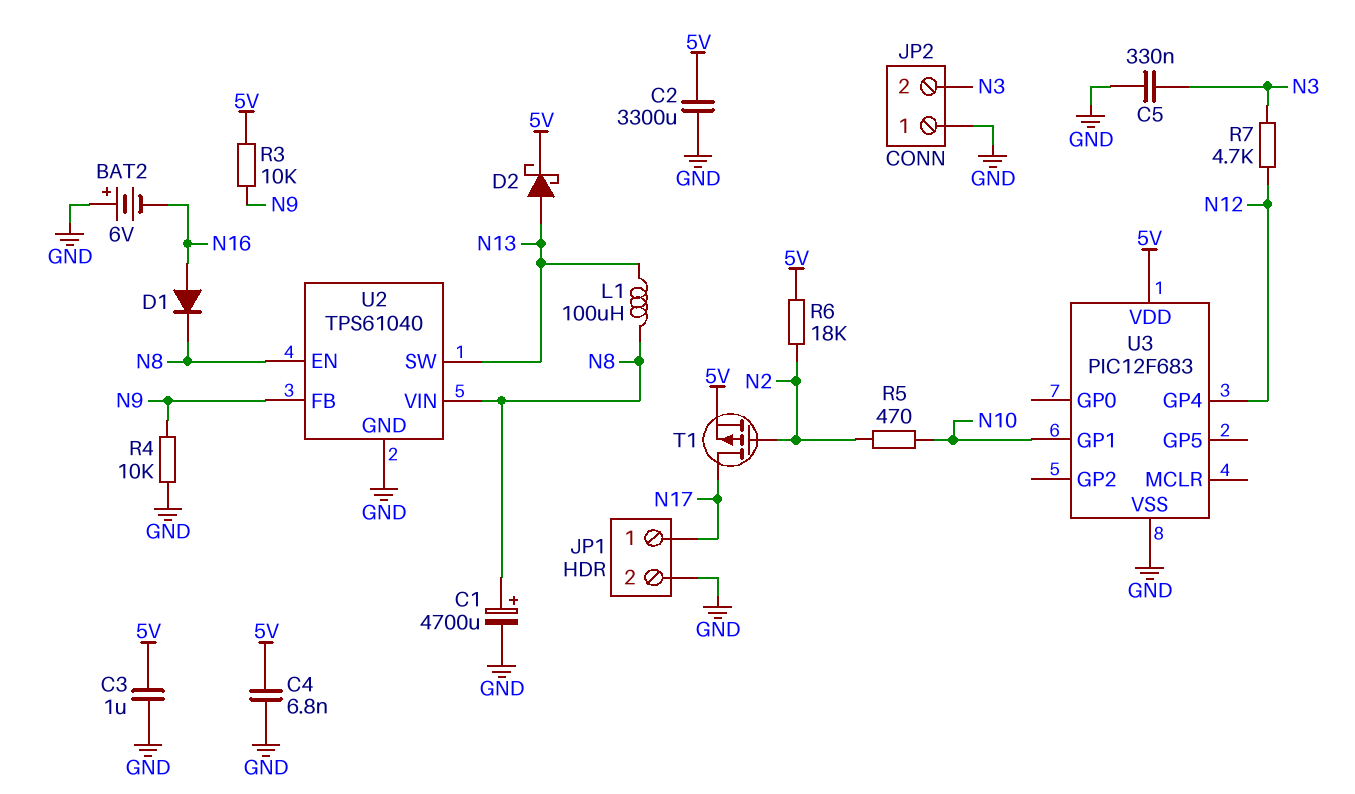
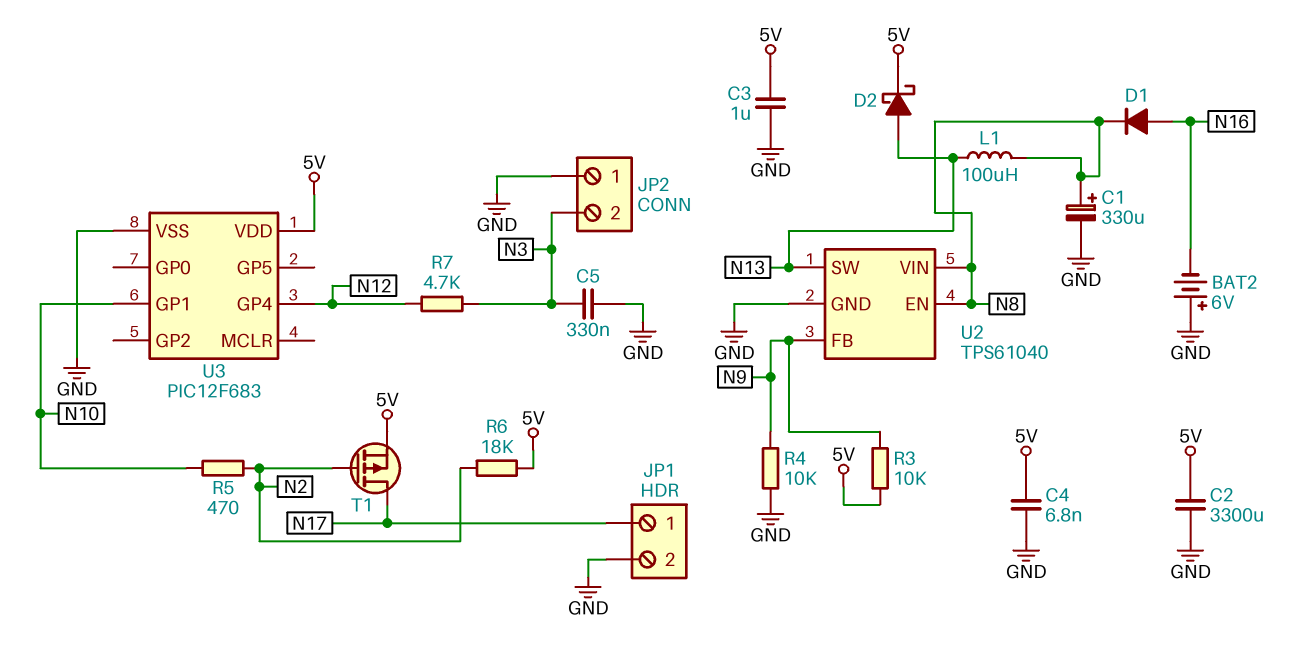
C1: 4700uF (plus N8, minus GND) -> 330uF (plus N8, minus GND)

